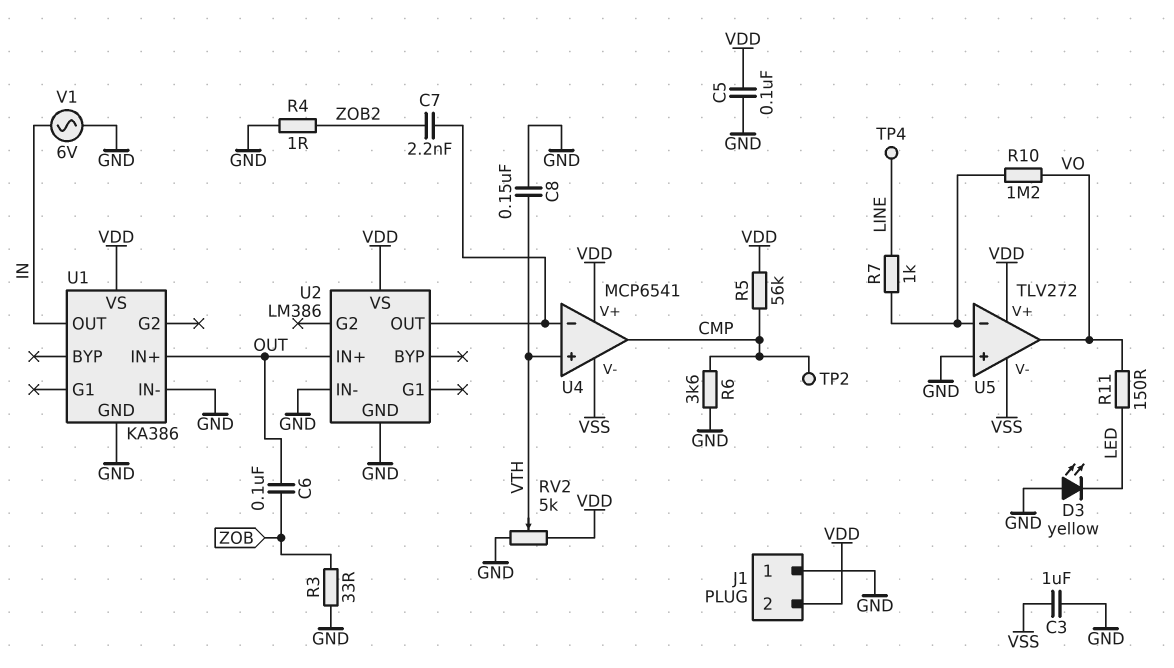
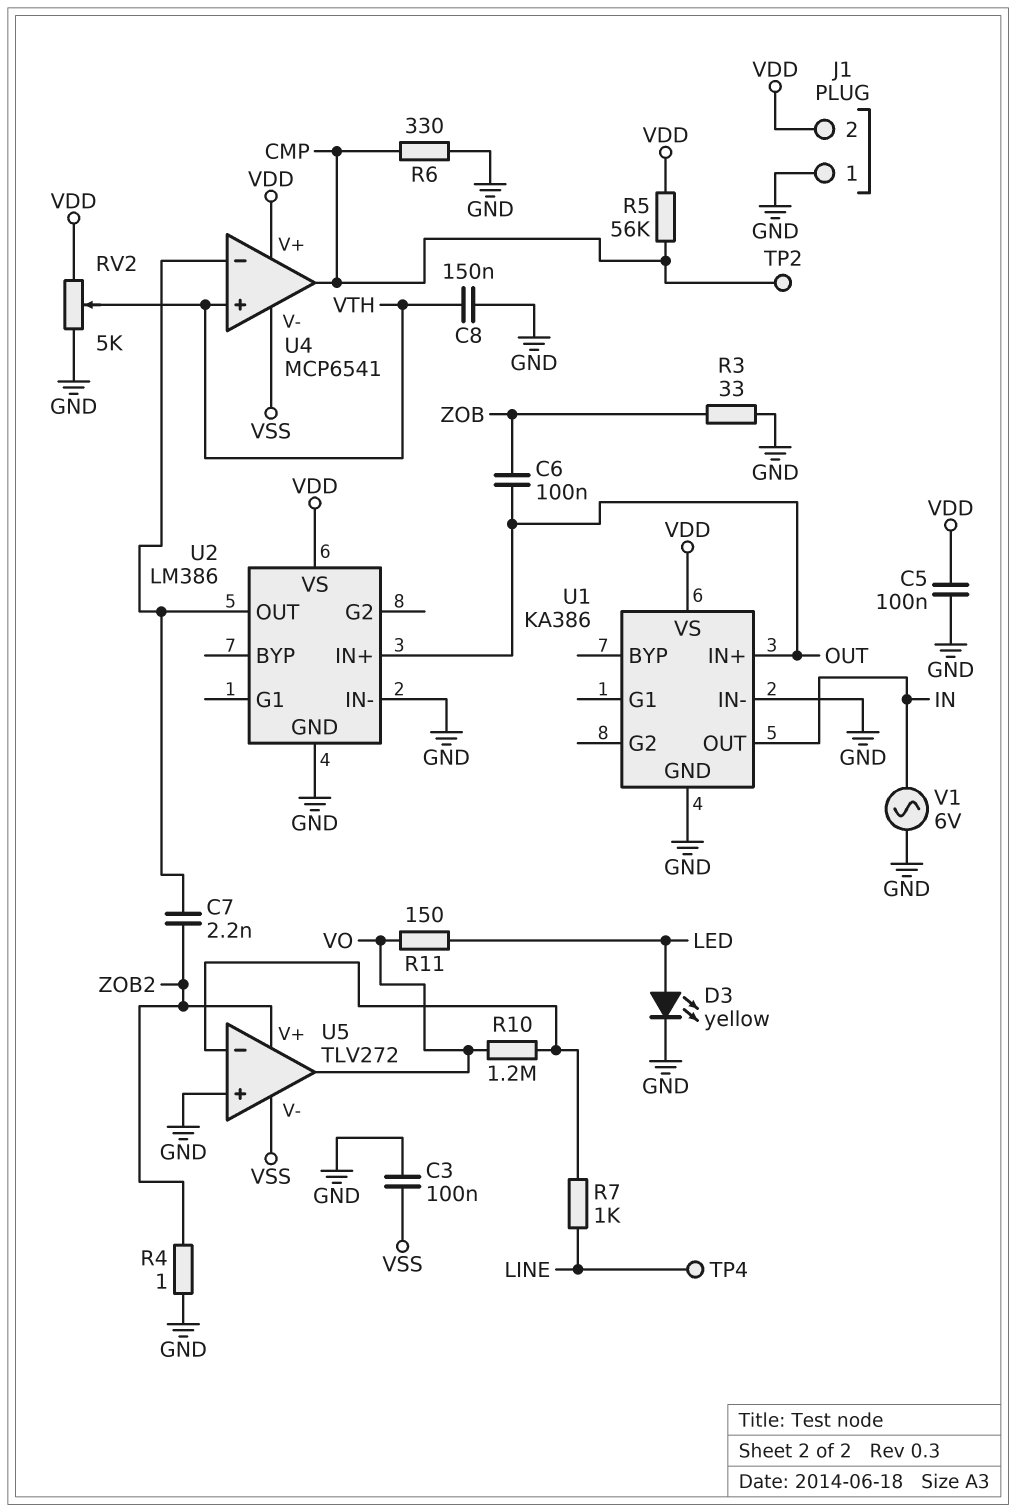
C3: 1uF (GND, VSS) -> 100nF (GND, VSS)
D3: LED yellow (A GND, K LED) -> LED yellow (A LED, K GND)
R6: 3.6k (CMP, GND) -> 330 (CMP, GND)
U5 pin V+: VDD -> ZOB2

